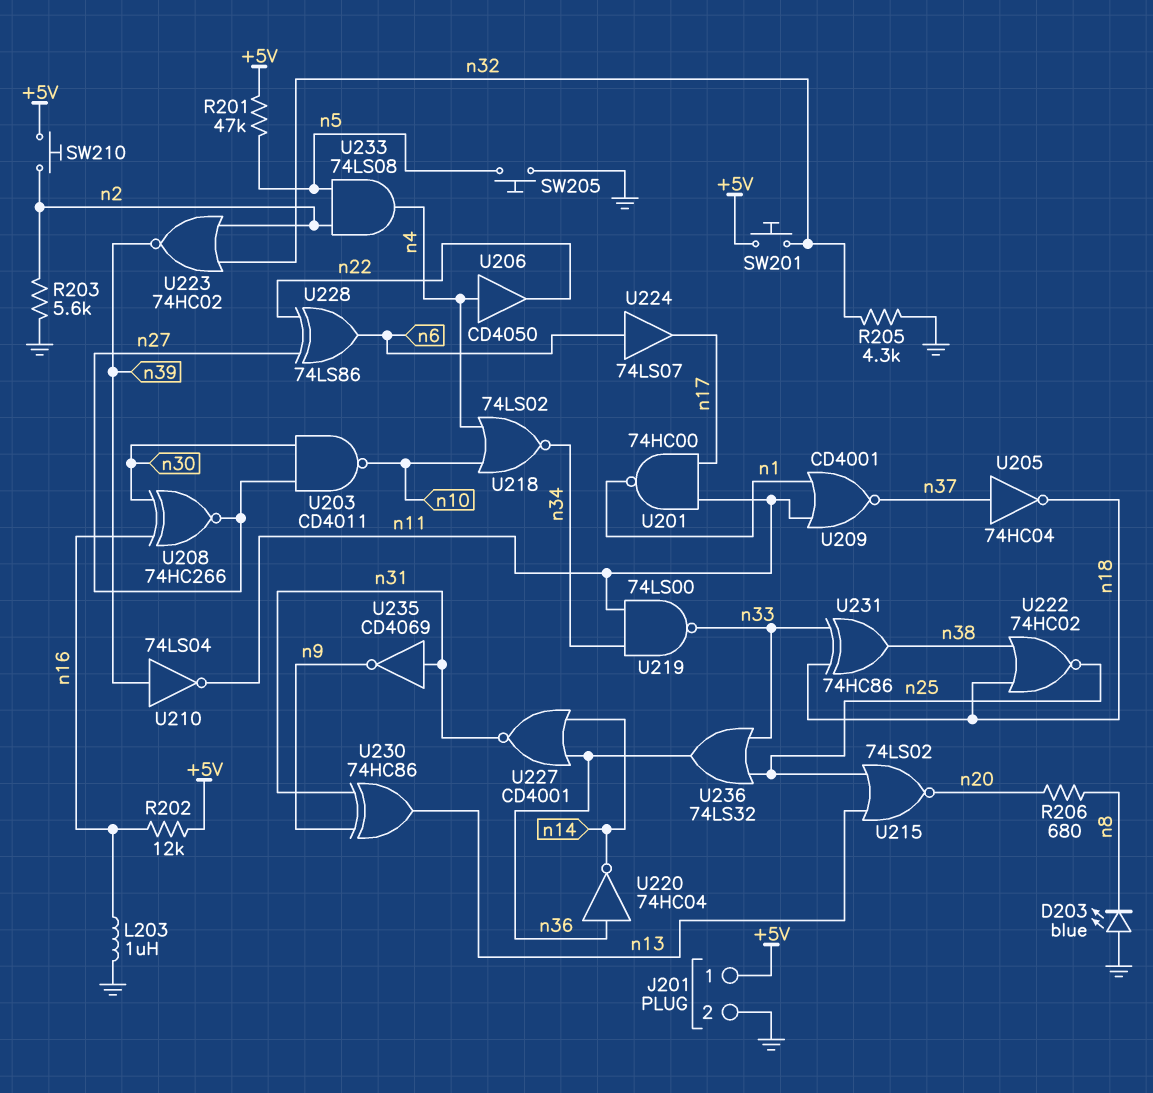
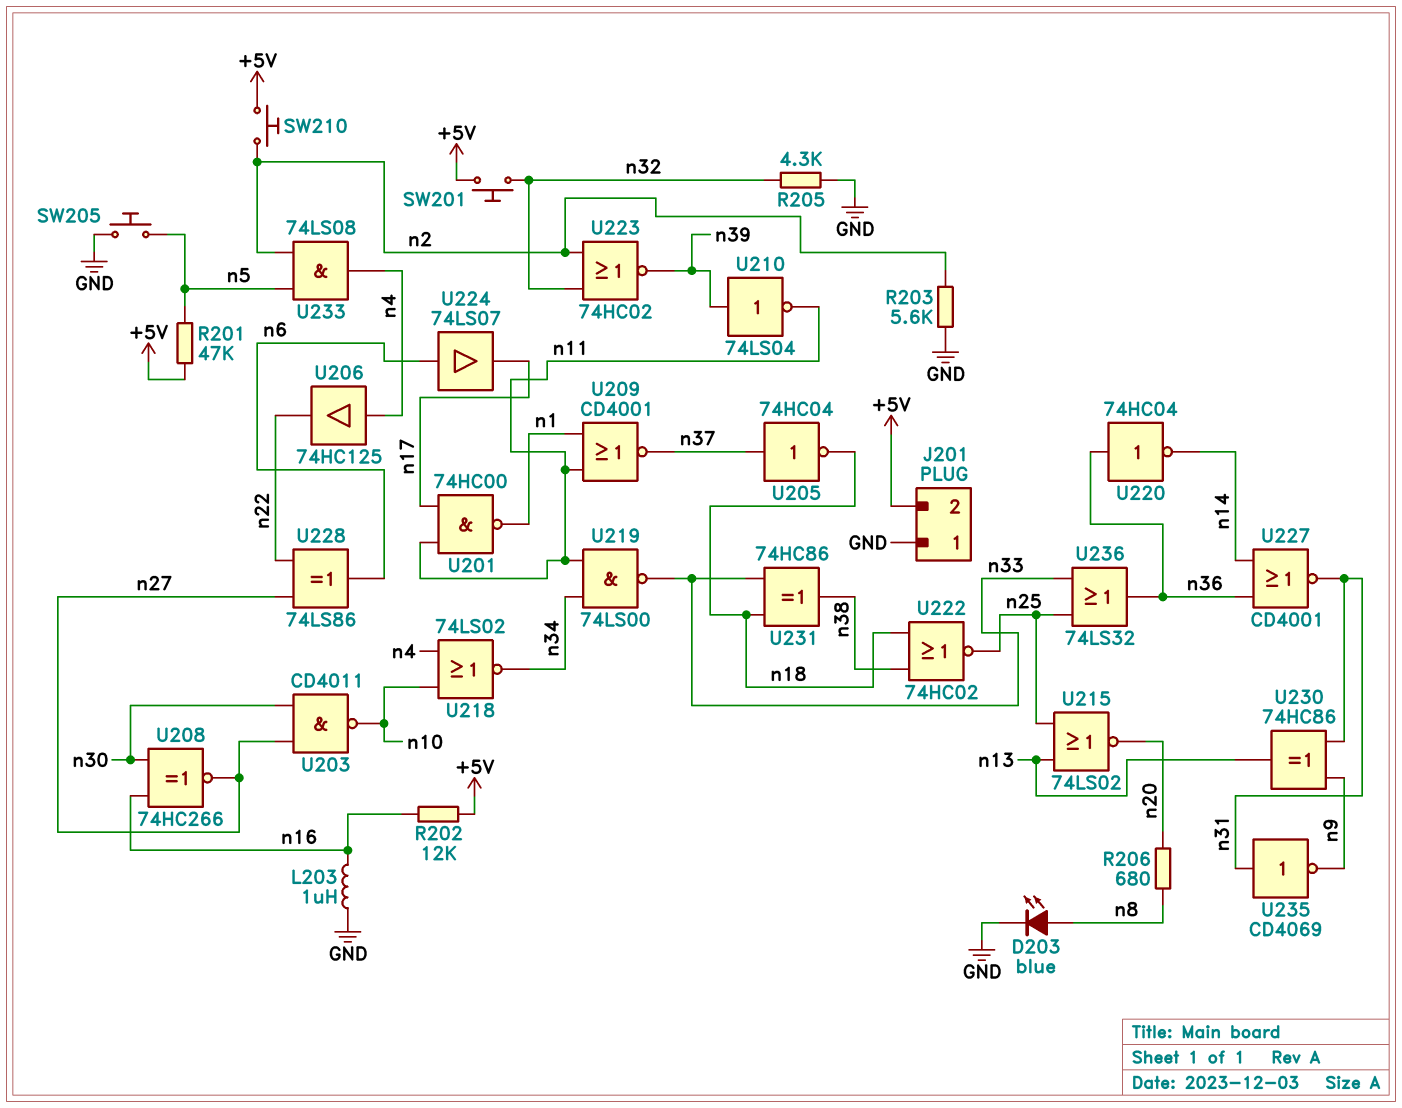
D203: LED blue (A GND, K n8) -> LED blue (A n8, K GND)
J201 pin 1: +5V -> GND
J201 pin 2: GND -> +5V
U206: buffer CD4050 (in n4, out n22) -> buffer 74HC125 (in n4, out n22)

